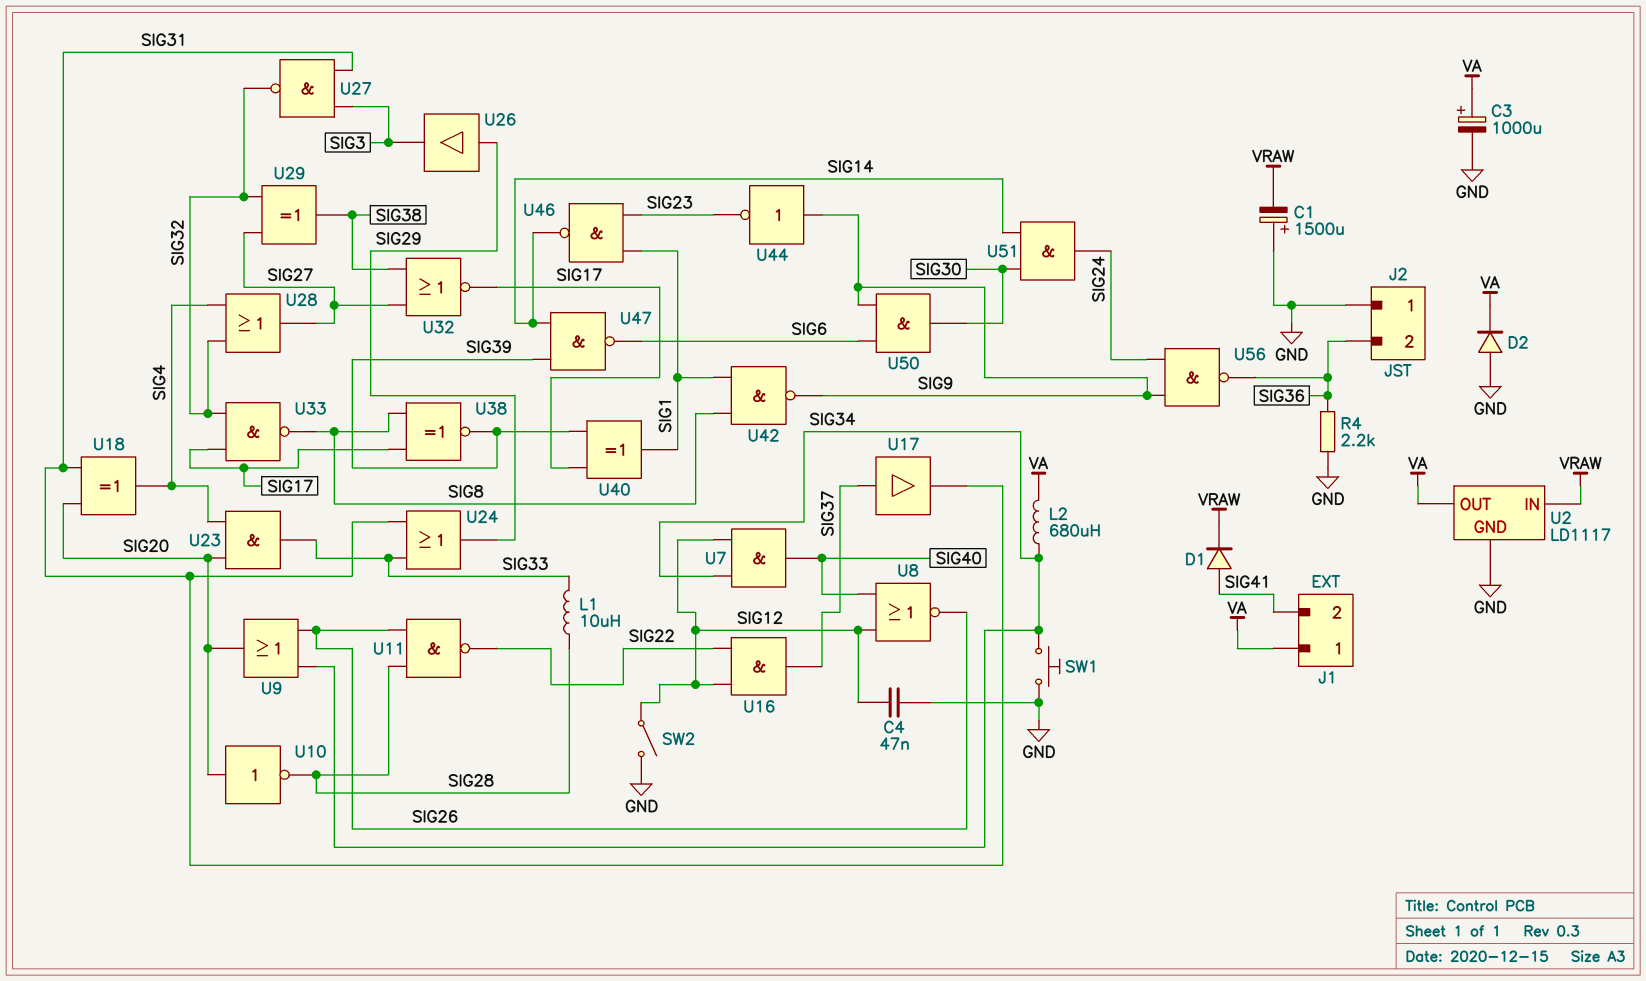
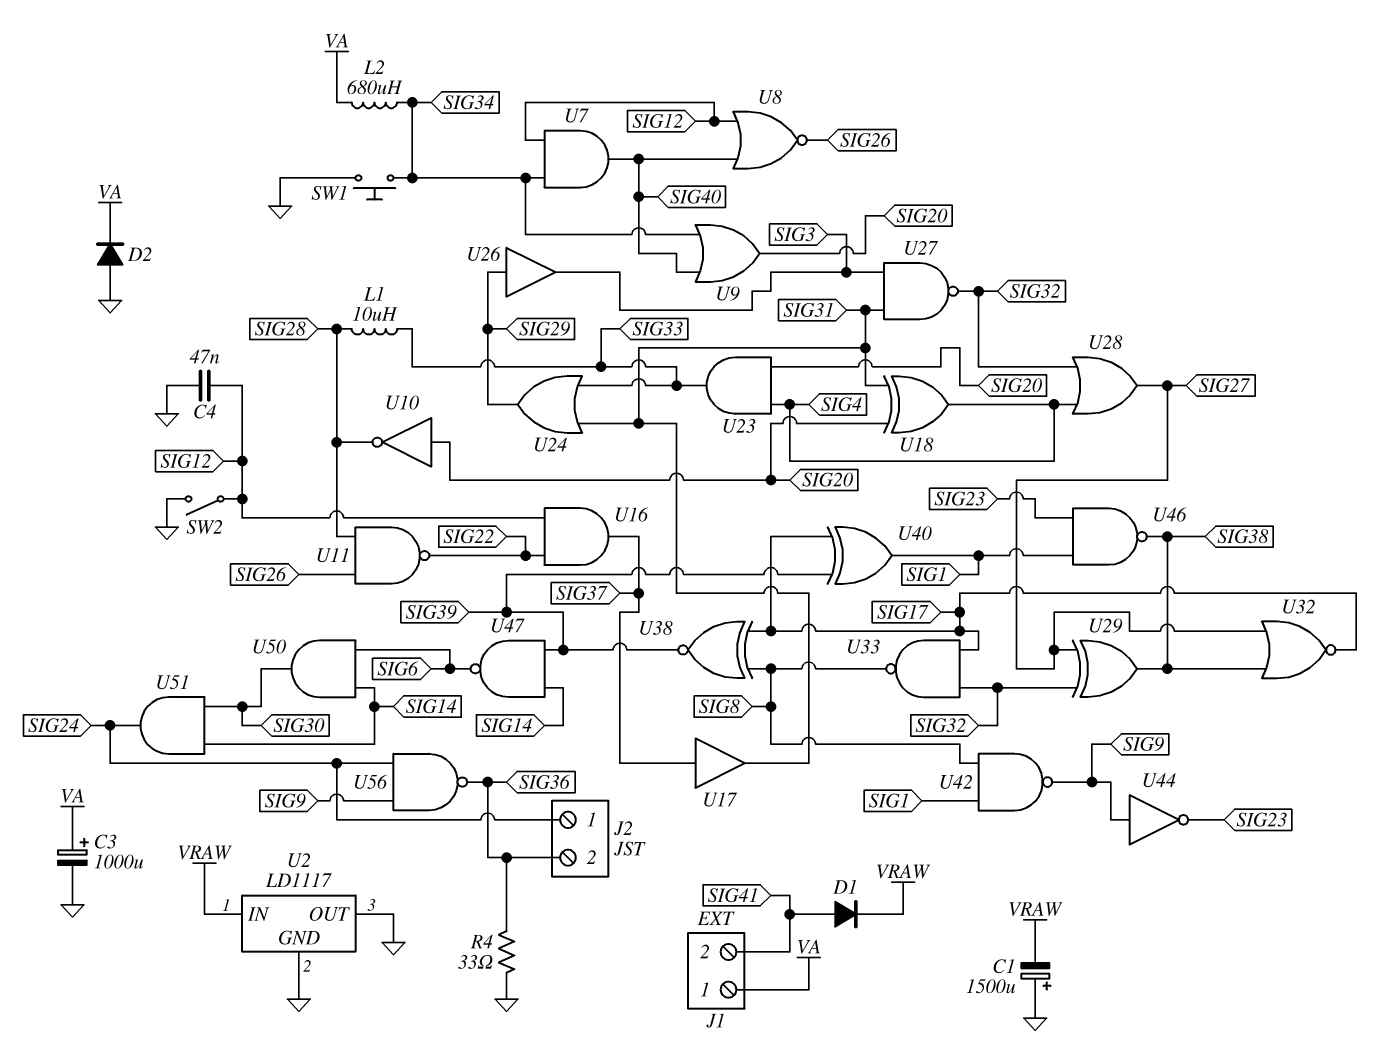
J2 pin 1: GND -> SIG24
R4: 2.2k (GND, SIG36) -> 33 (GND, SIG36)
U2 pin OUT: VA -> GND
U9: OR (in SIG26, in SIG34, out SIG20) -> OR (in SIG34, in SIG40, out SIG20)
U46: NAND (in SIG1, in SIG23, out SIG14) -> NAND (in SIG1, in SIG23, out SIG38)
U50: AND (in SIG6, in SIG9, out SIG30) -> AND (in SIG6, in SIG14, out SIG30)

